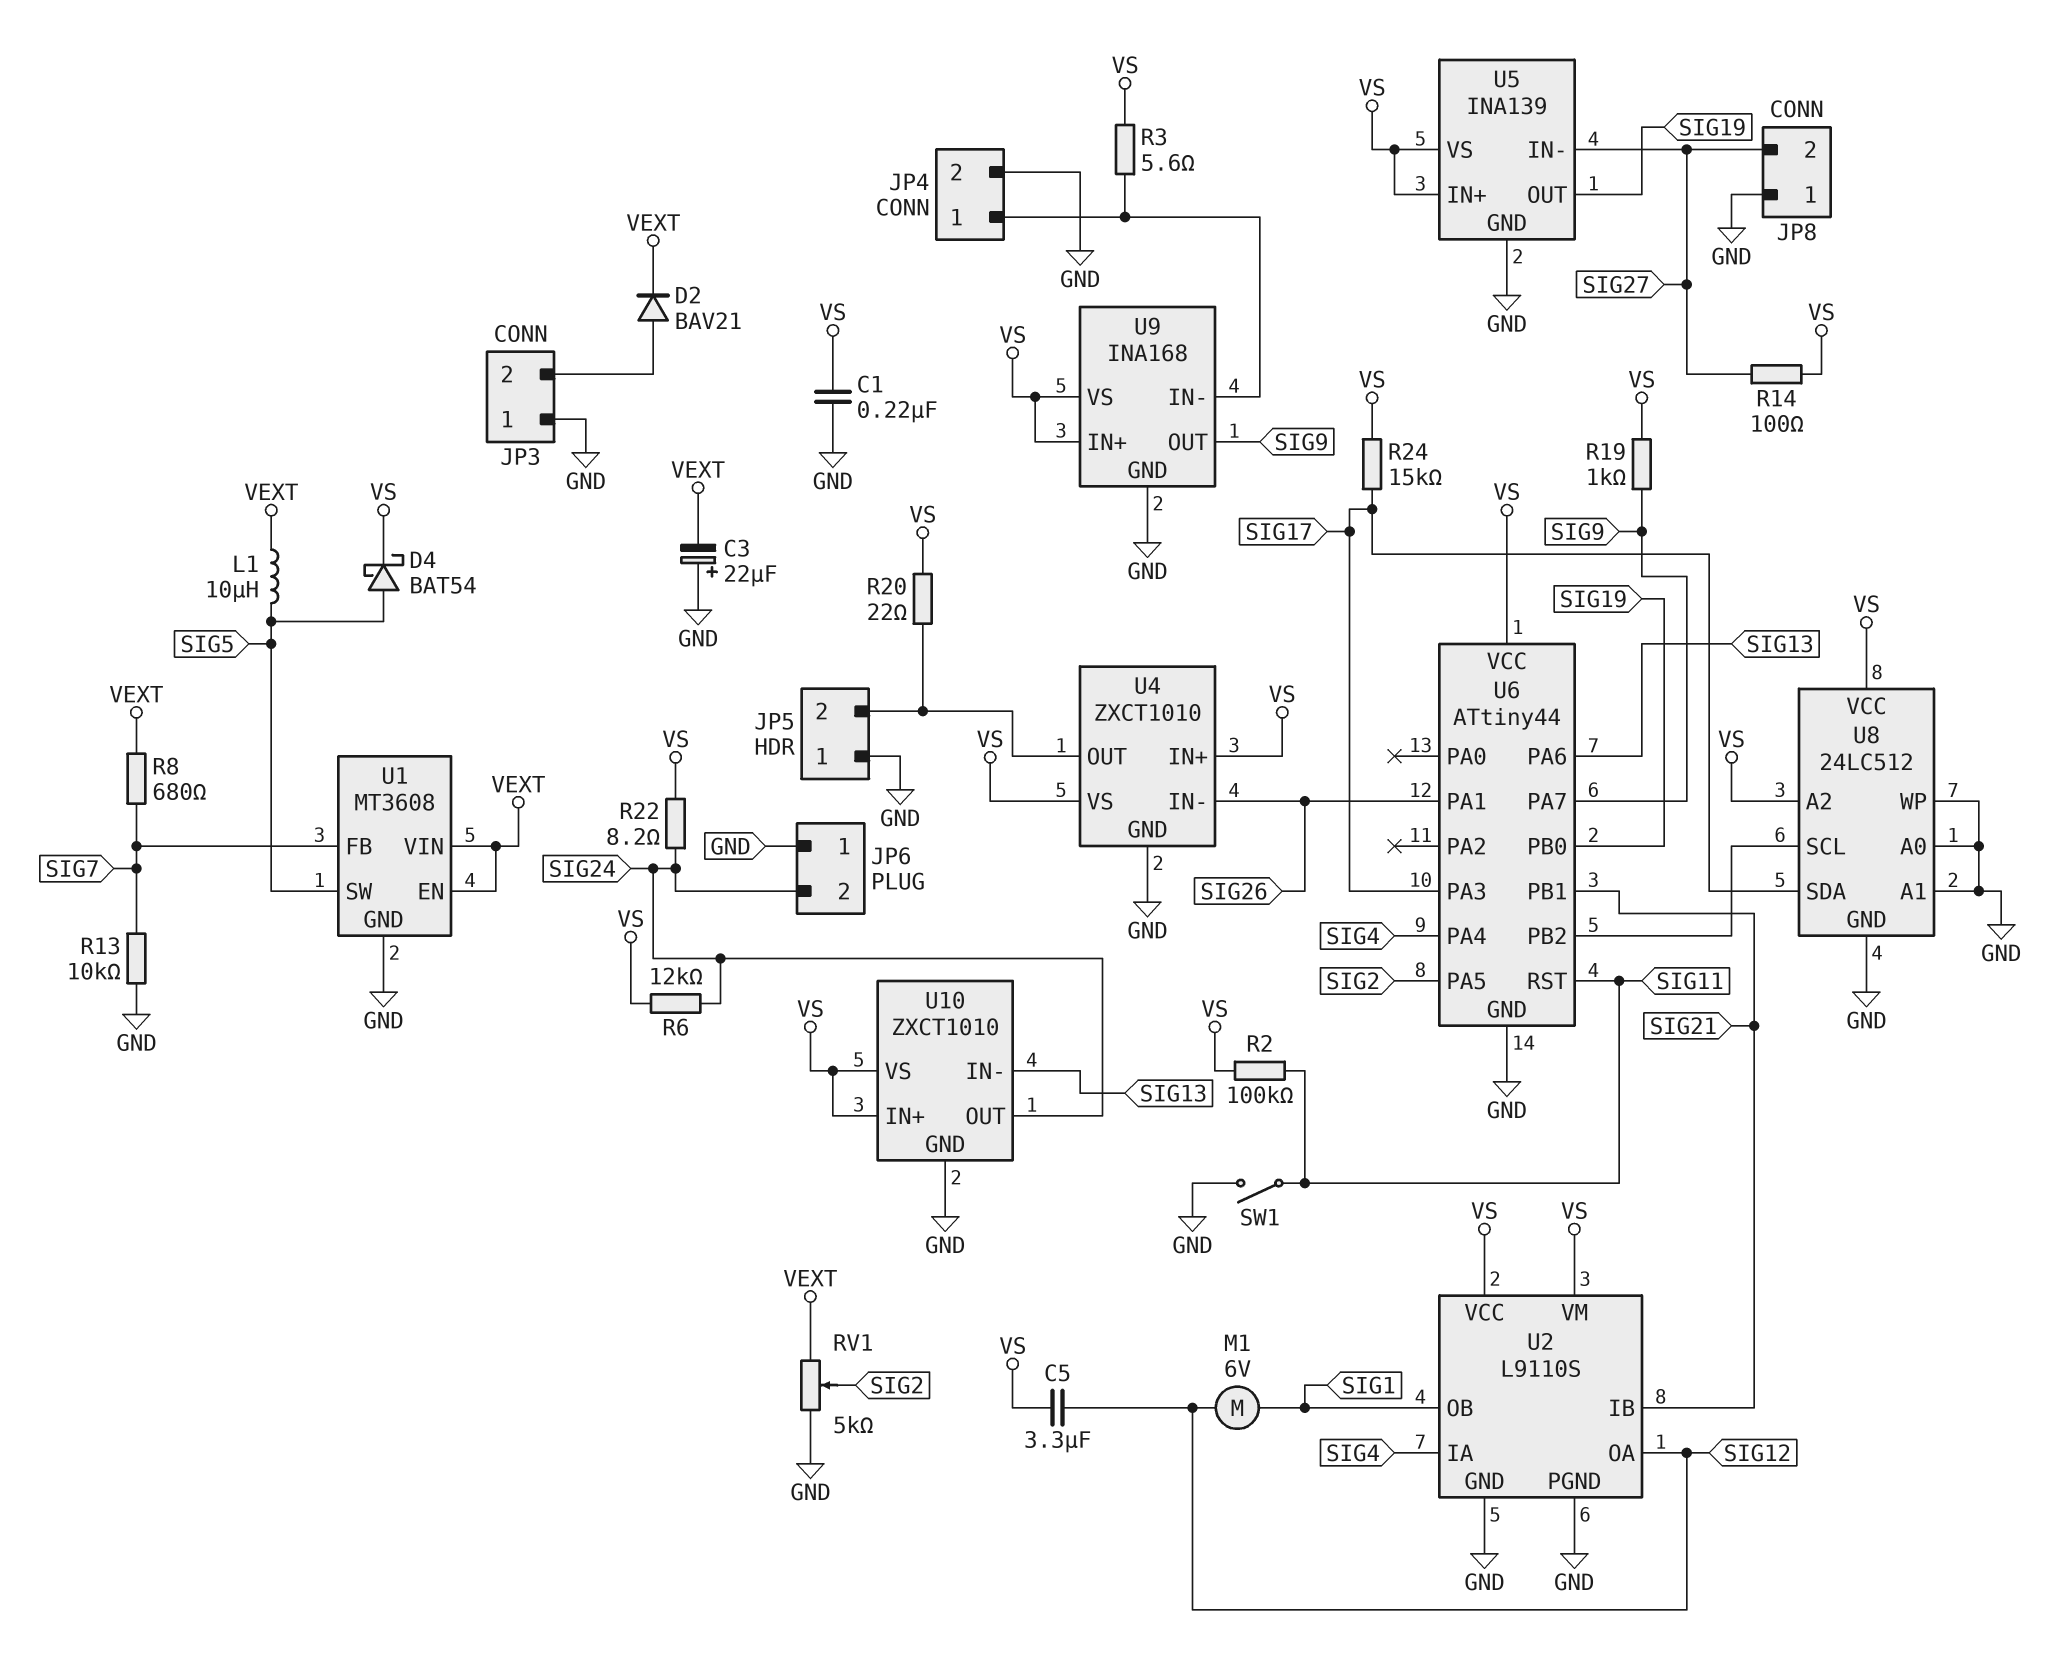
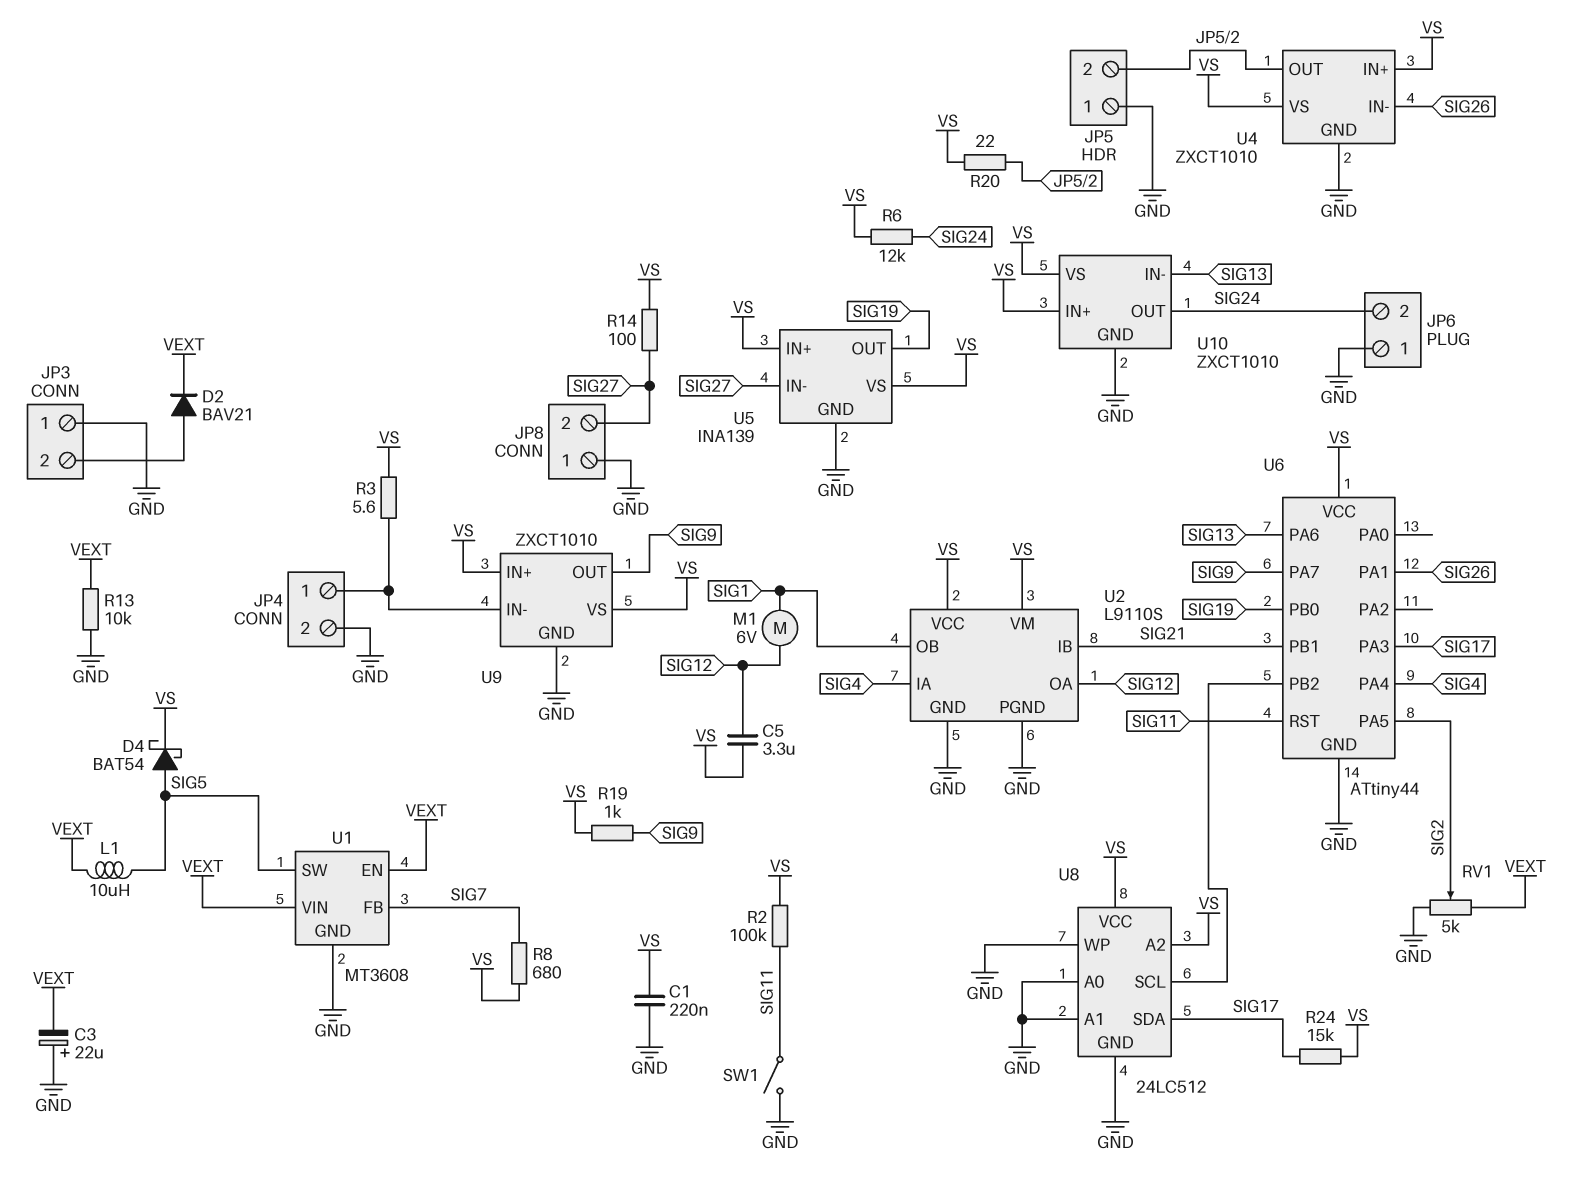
R8: 680 (SIG7, VEXT) -> 680 (SIG7, VS)
R13: 10k (GND, SIG7) -> 10k (GND, VEXT)
R22: 8.2 (SIG24, VS) -> none
U9: INA168 -> ZXCT1010

